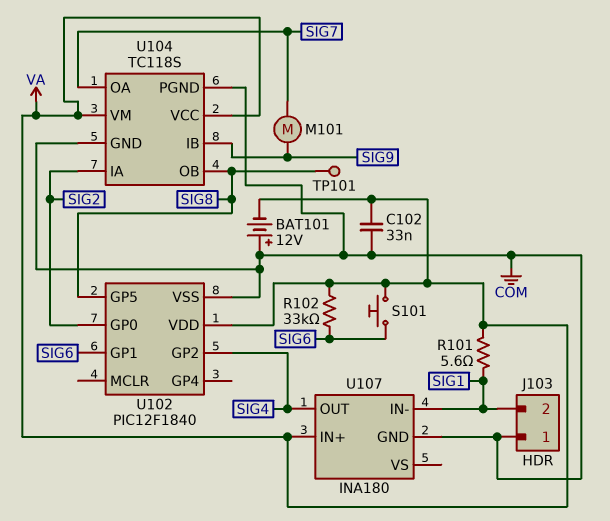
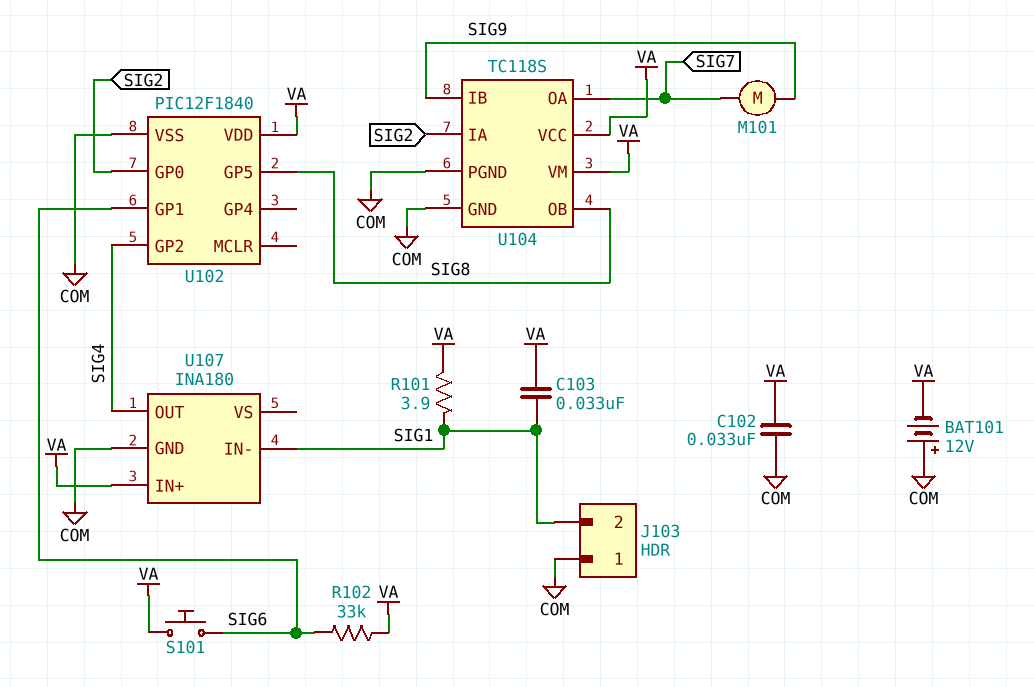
C103: none -> 33nF (SIG1, VA)
R101: 5.6 (SIG1, VA) -> 3.9 (SIG1, VA)
TP101: test point (SIG8) -> none

